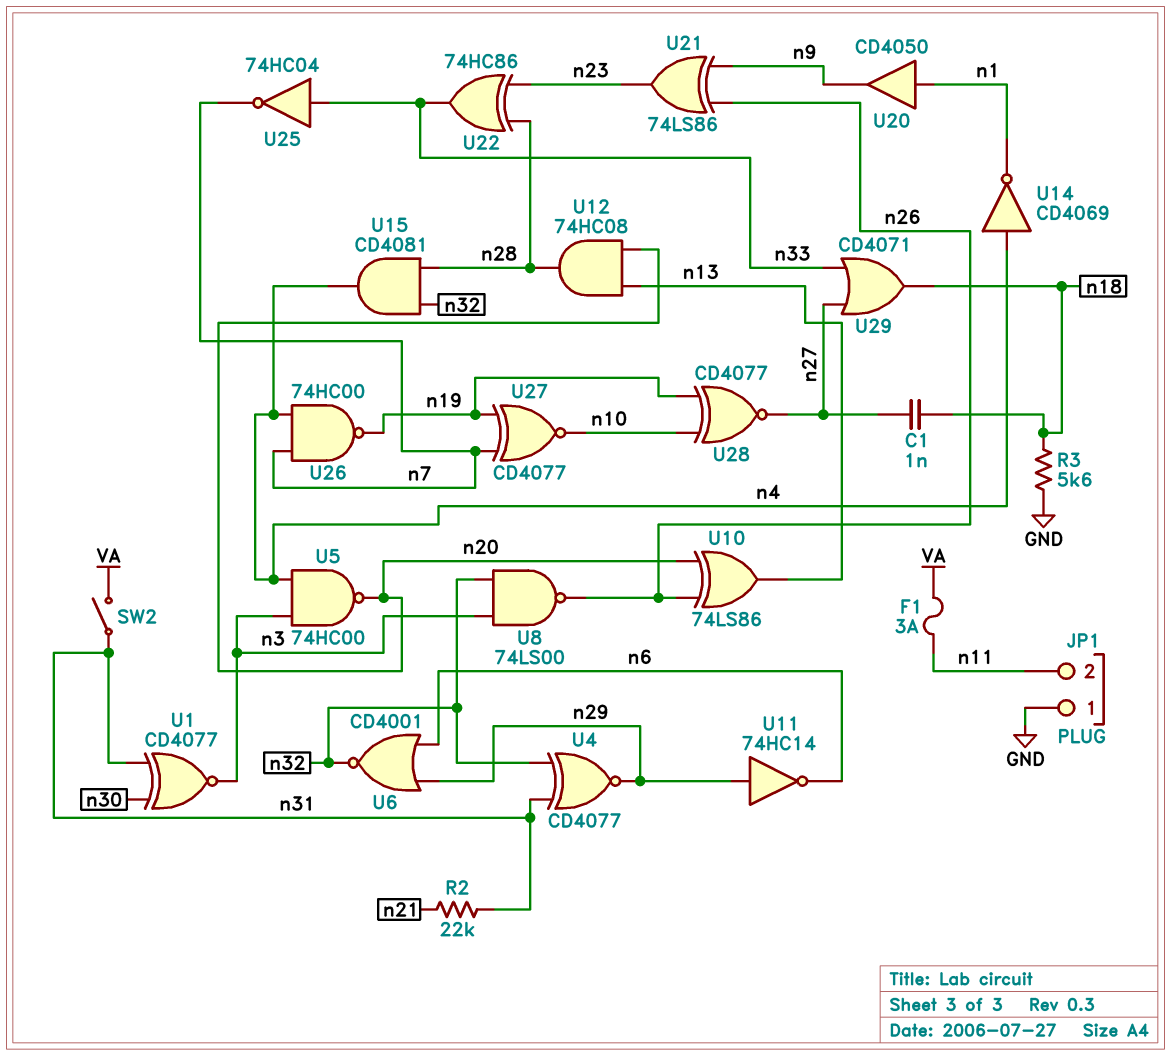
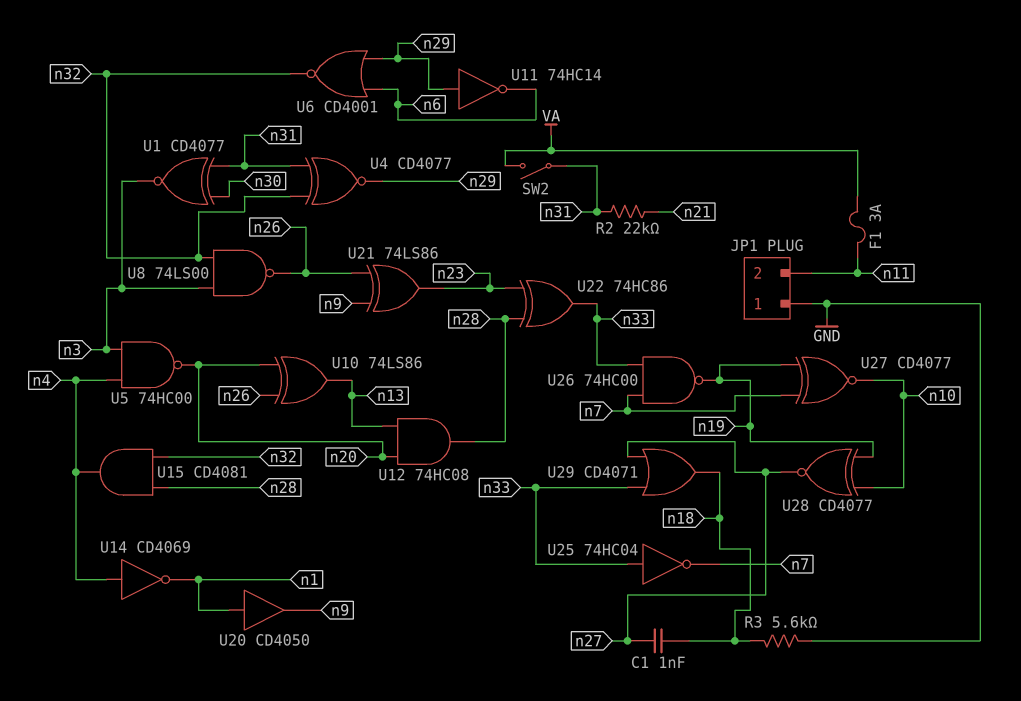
U26: NAND 74HC00 (in n4, in n7, out n19) -> NAND 74HC00 (in n7, in n33, out n19)

